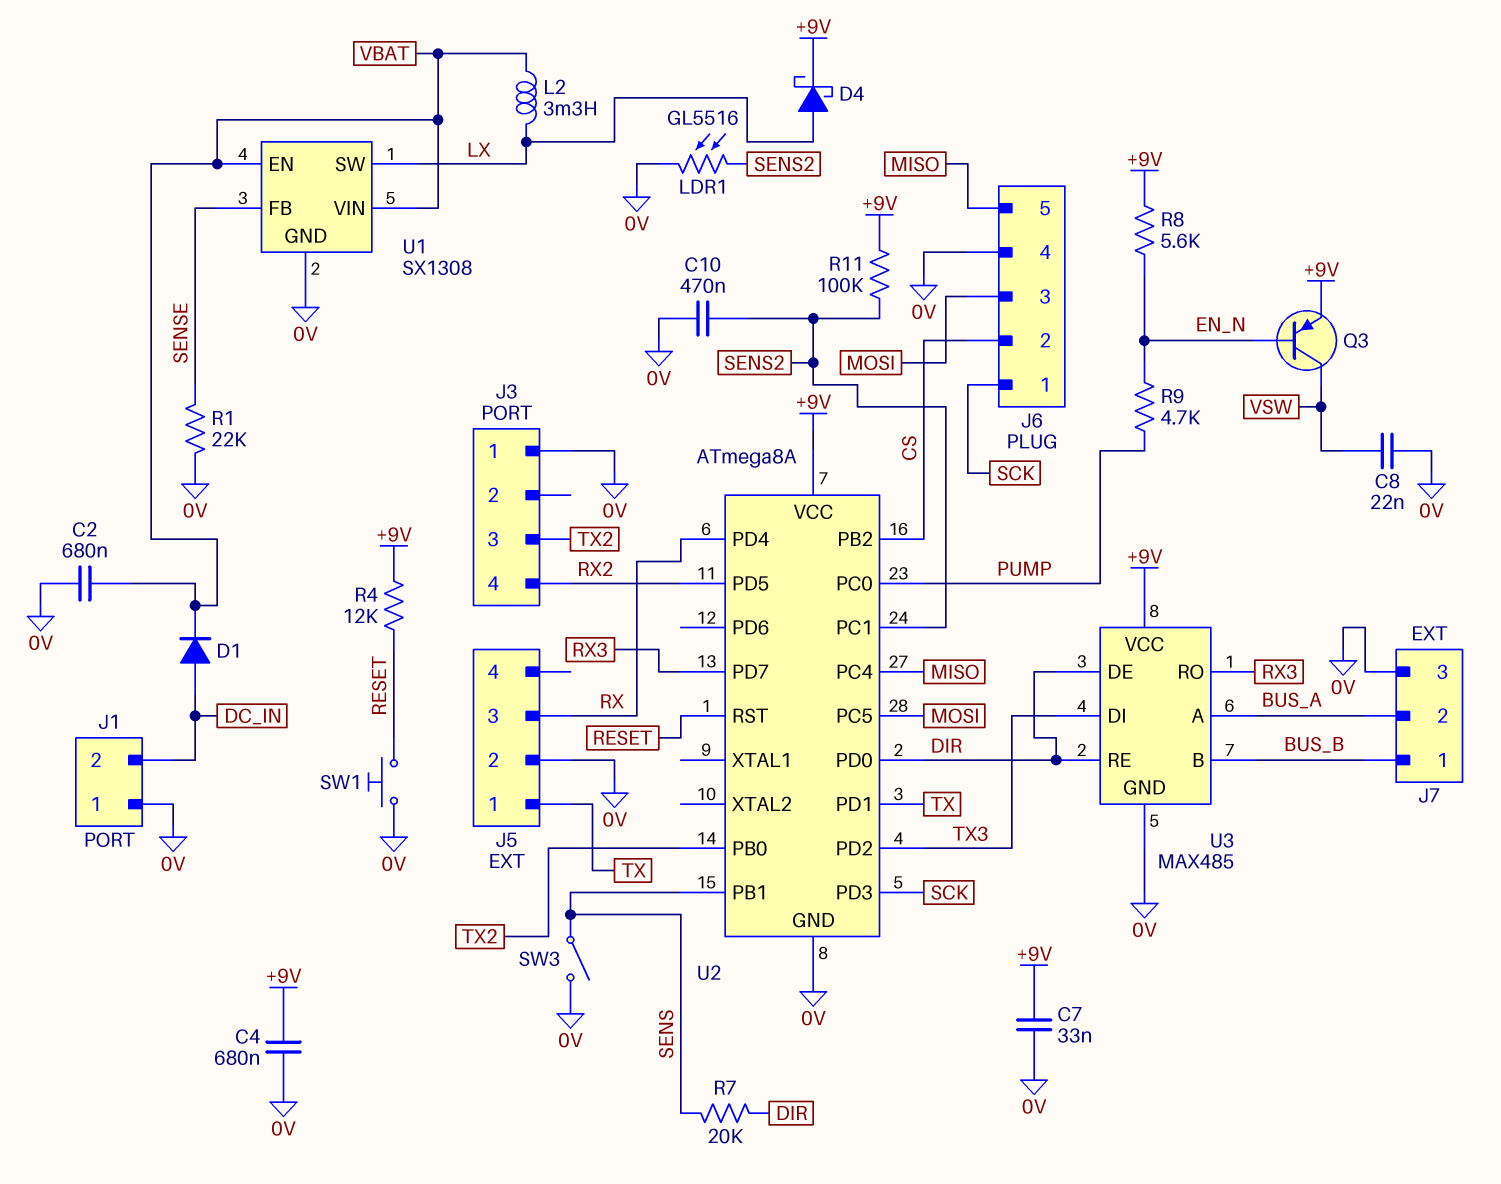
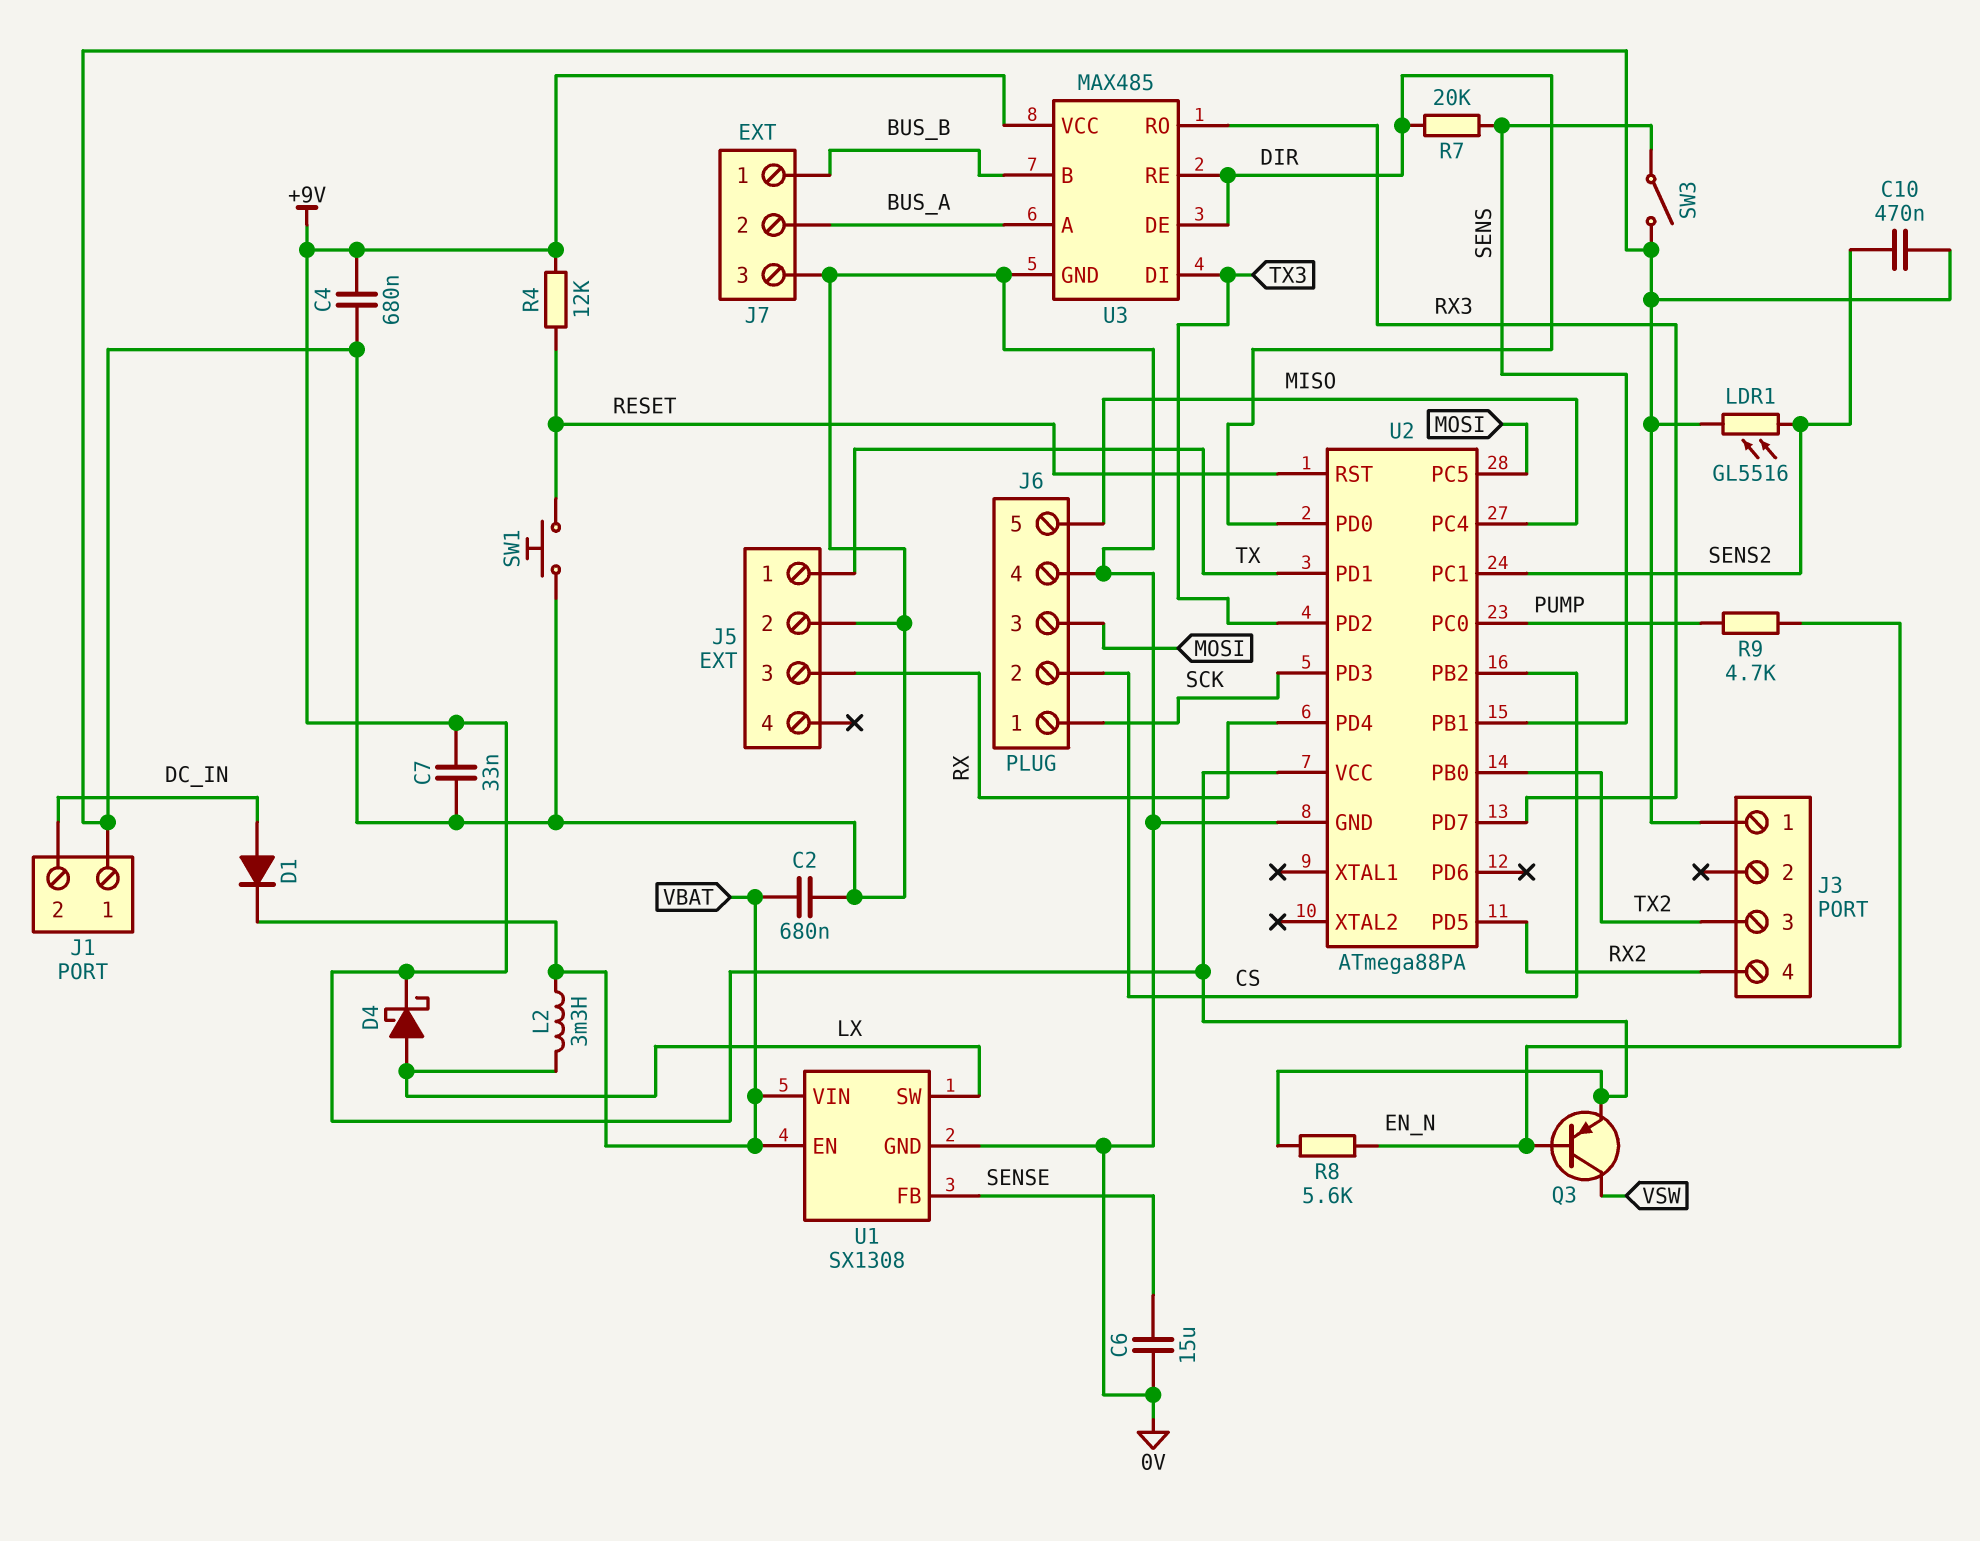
C6: none -> 15uF (0V, SENSE)
C8: 22nF (0V, VSW) -> none
R1: 22k (0V, SENSE) -> none
R11: 100k (+9V, SENS2) -> none
U2: ATmega8A -> ATmega88PA

